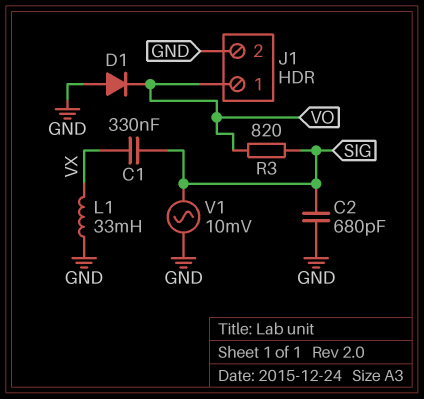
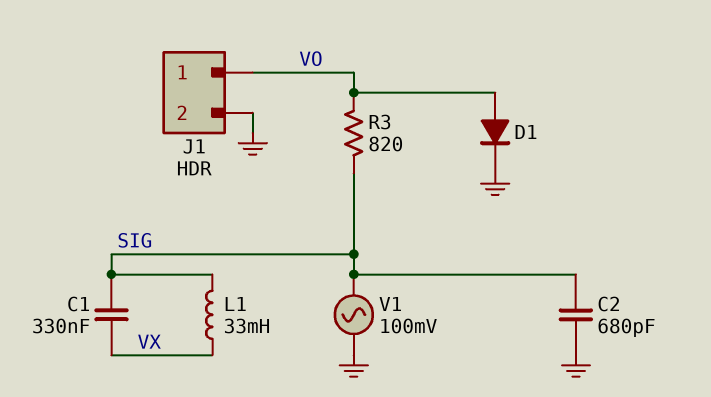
D1: diode (A GND, K VO) -> diode (A VO, K GND)
L1: 33mH (GND, VX) -> 33mH (SIG, VX)
V1: AC 10mV (GND, SIG) -> AC 100mV (GND, SIG)

